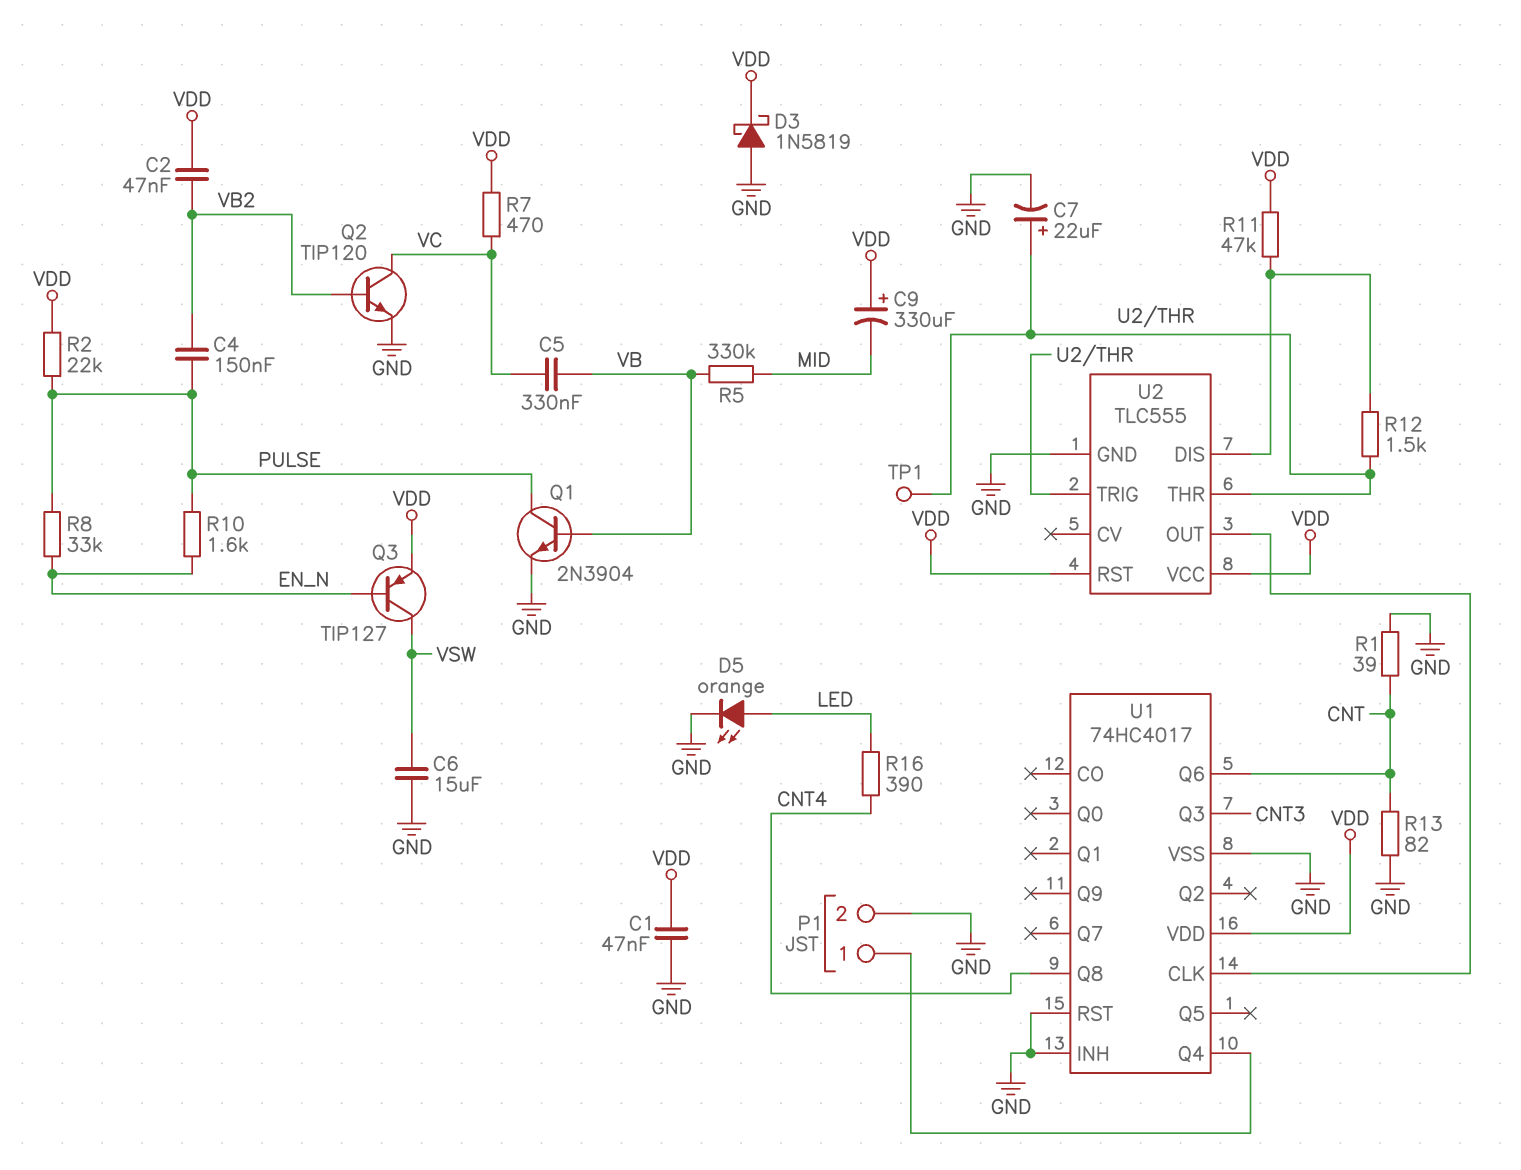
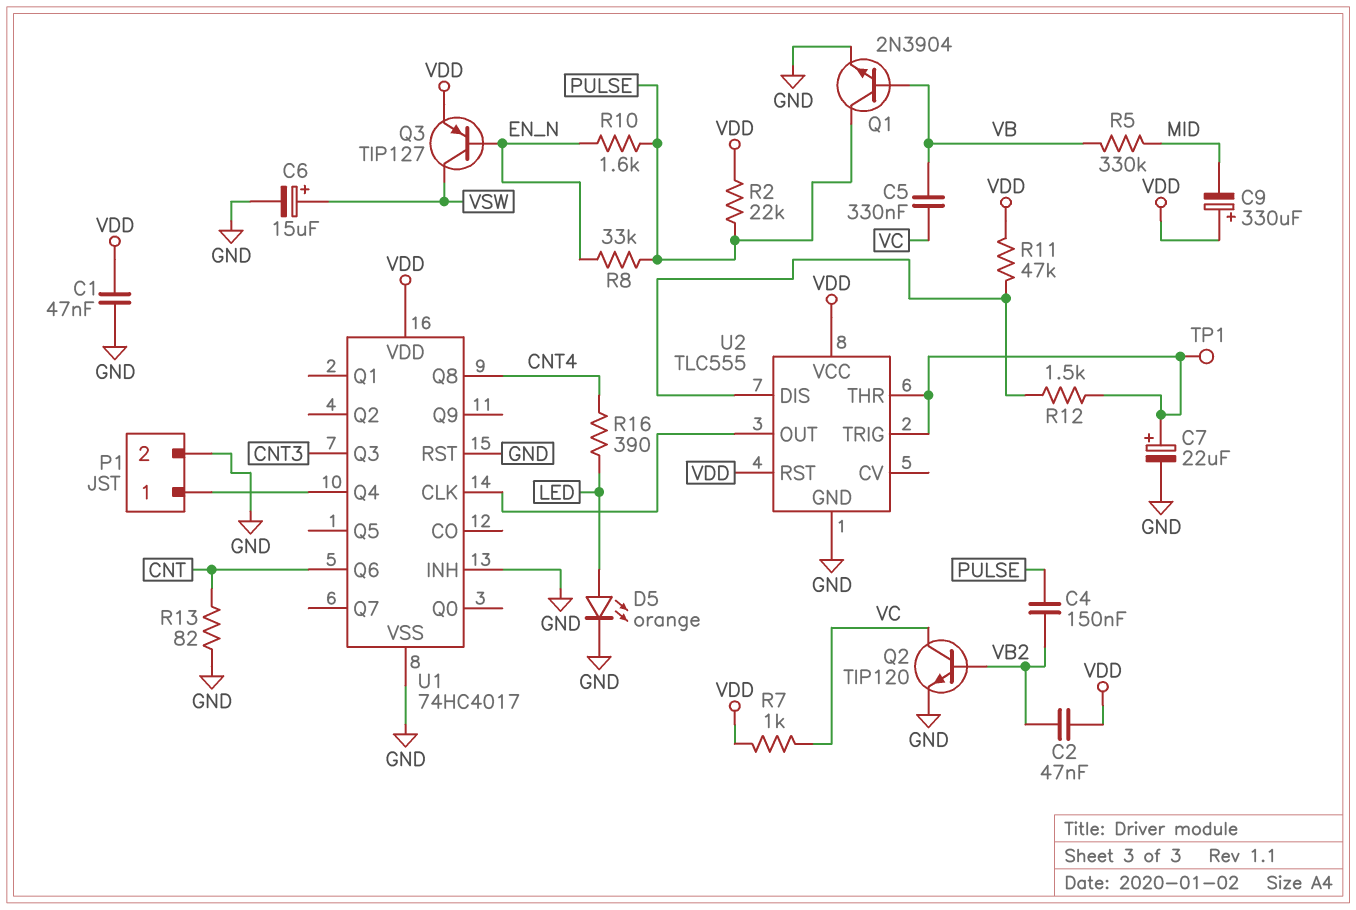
C6: 15uF (GND, VSW) -> 15uF (plus VSW, minus GND)
D3: schottky 1N5819 (A GND, K VDD) -> none
R1: 39 (CNT, GND) -> none
R7: 470 (VC, VDD) -> 1k (VC, VDD)

